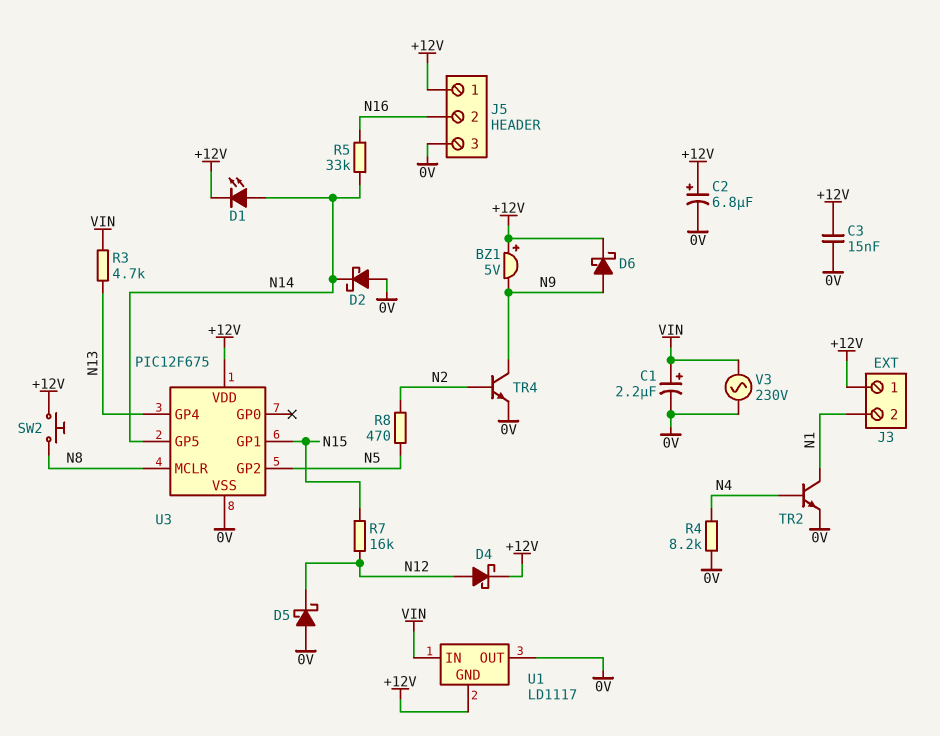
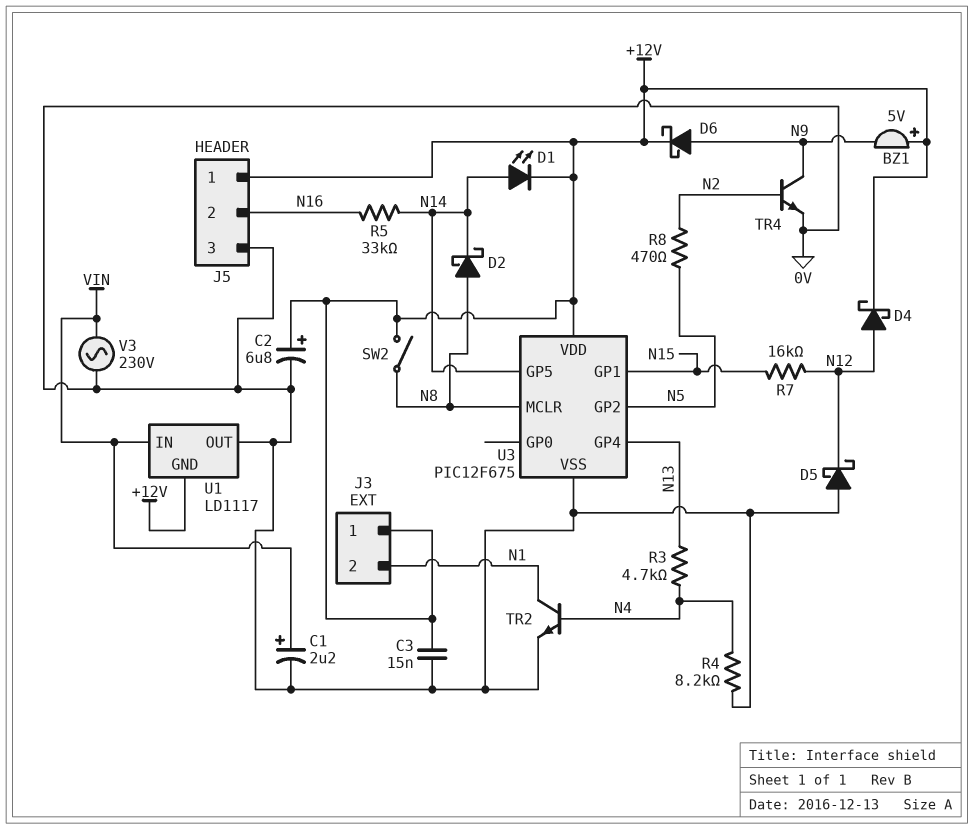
D2: schottky (A 0V, K N14) -> schottky (A N8, K N14)
R3: 4.7k (N13, VIN) -> 4.7k (N4, N13)
SW2: button (+12V, N8) -> switch (+12V, N8)

